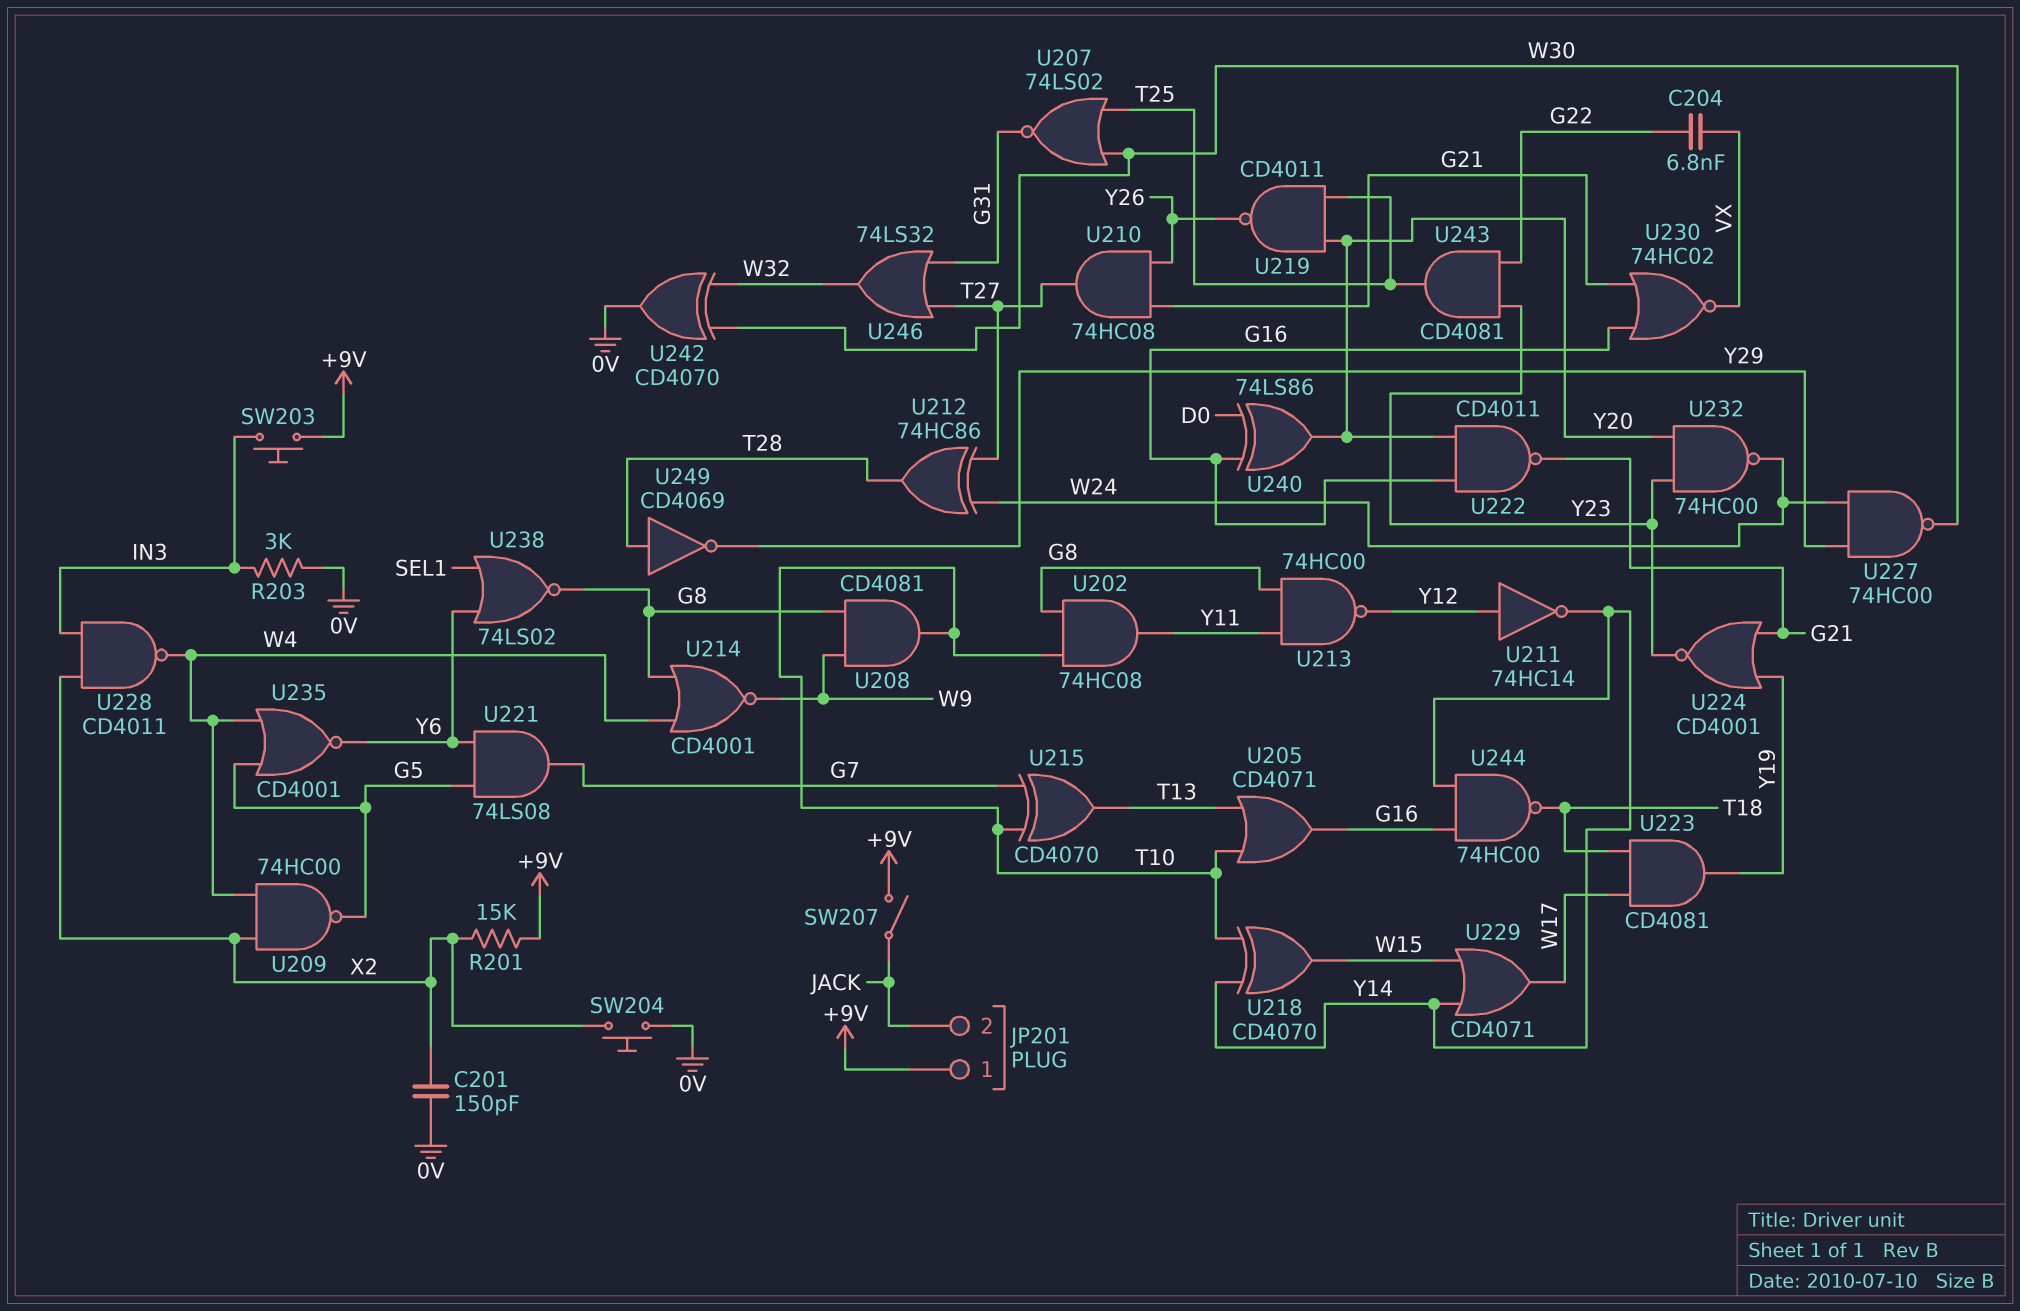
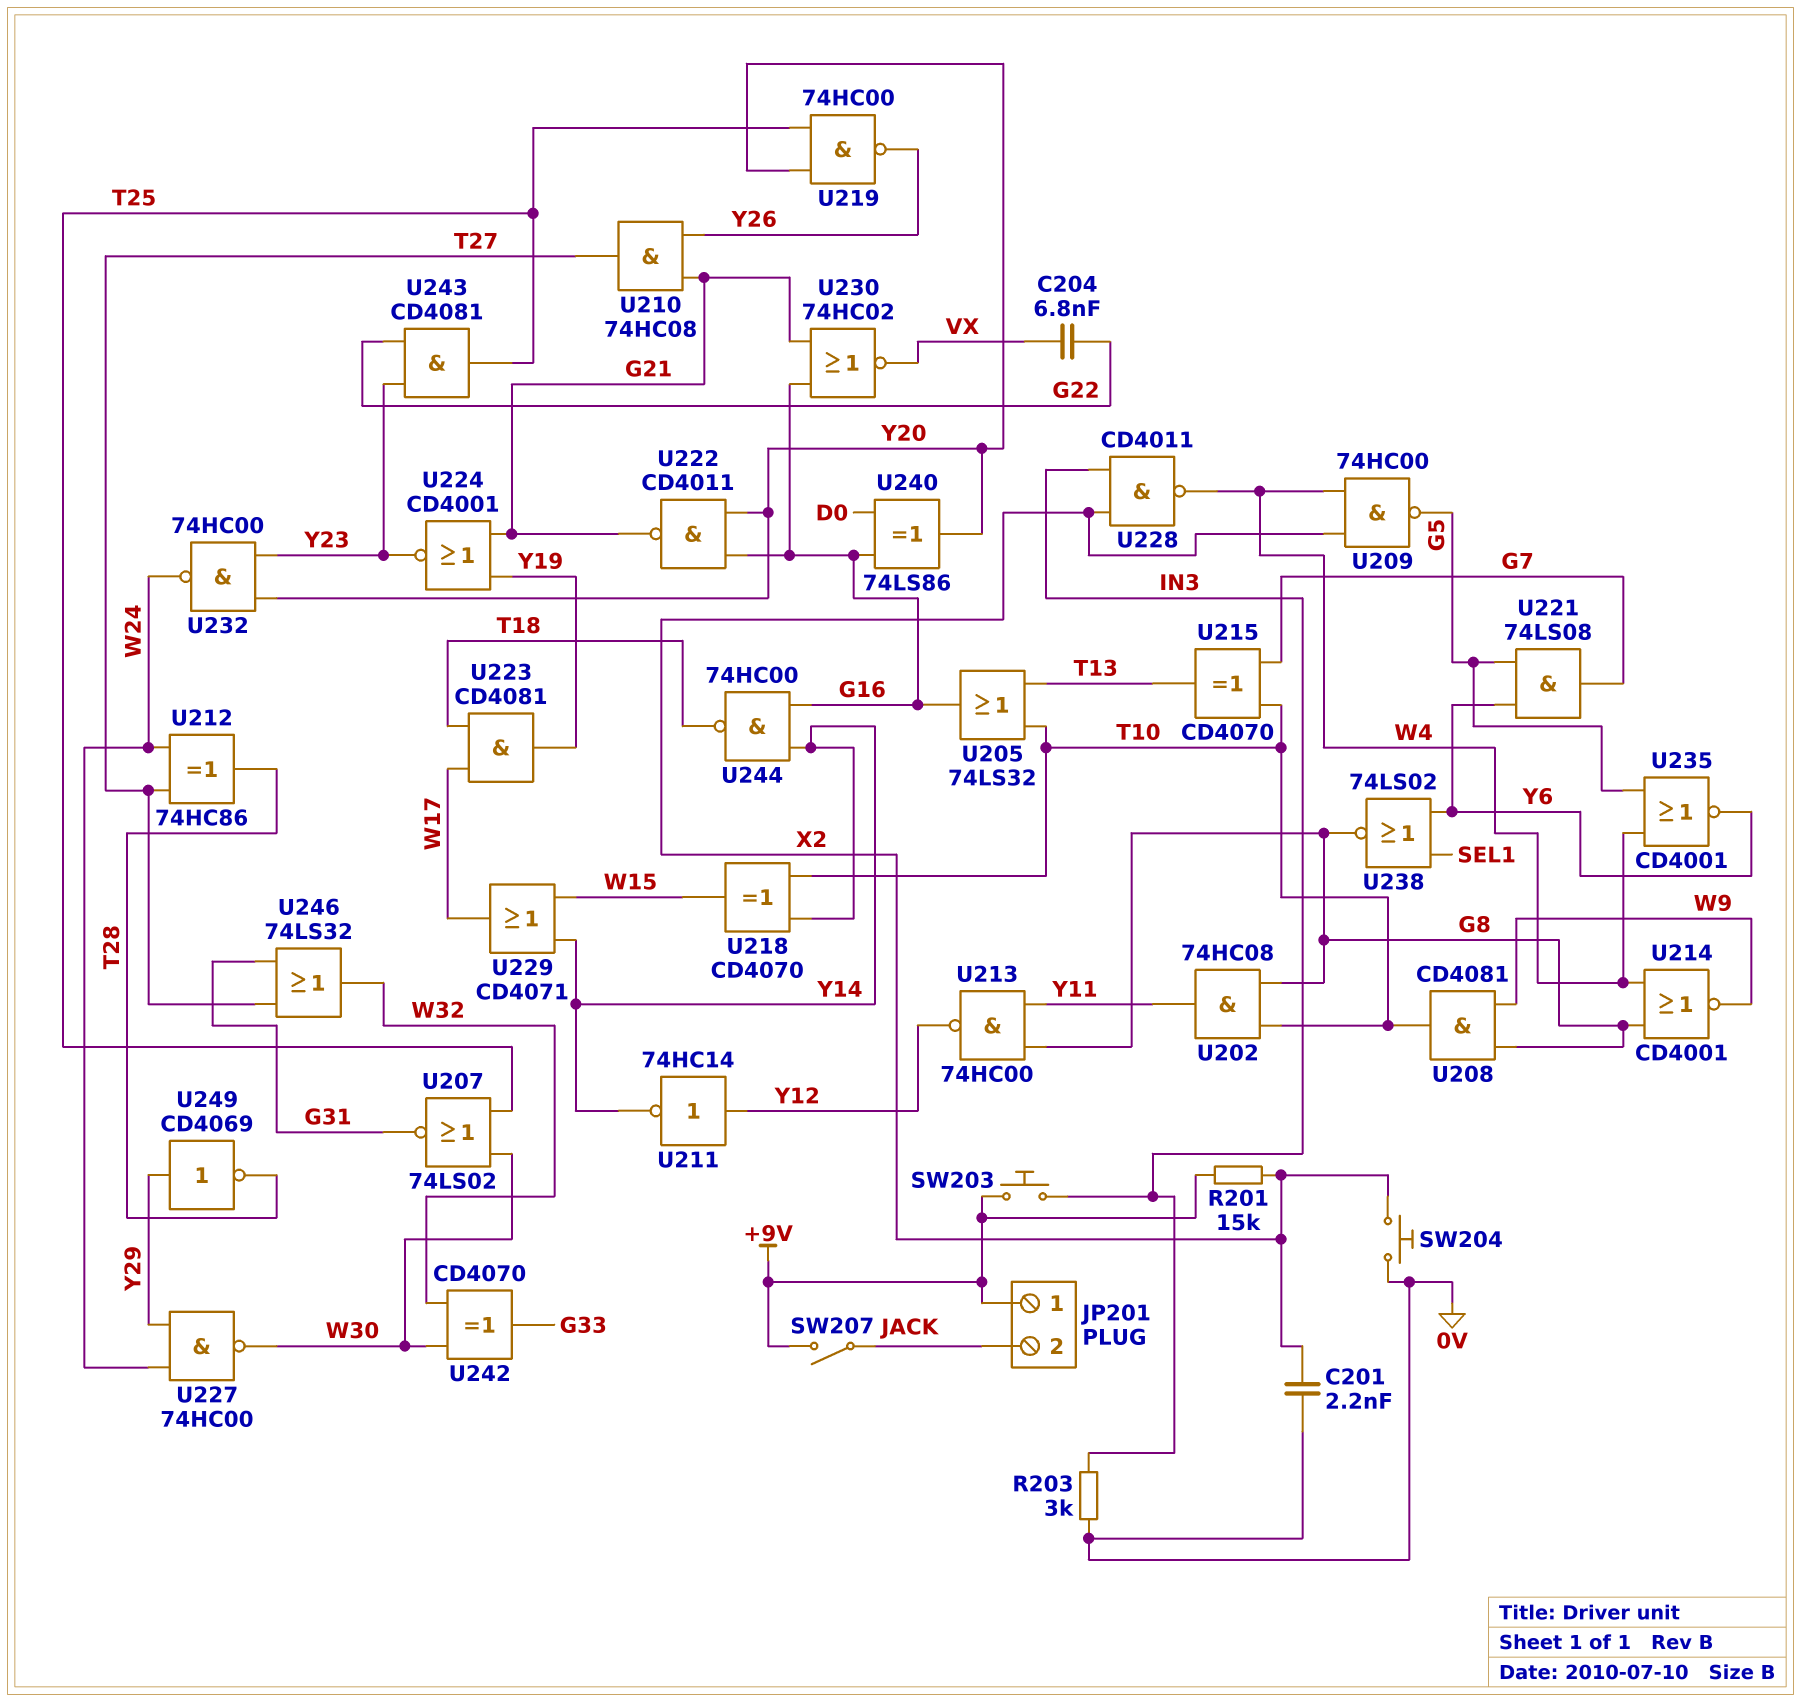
C201: 150pF (0V, X2) -> 2.2nF (0V, X2)
U205: OR CD4071 (in T10, in T13, out G16) -> OR 74LS32 (in T10, in T13, out G16)
U219: NAND CD4011 (in T25, in Y20, out Y26) -> NAND 74HC00 (in T25, in Y20, out Y26)
U242: XOR CD4070 (in W30, in W32, out 0V) -> XOR CD4070 (in W30, in W32, out G33)
U249: NOT CD4069 (in T28, out Y29) -> NOT CD4069 (in Y29, out T28)

